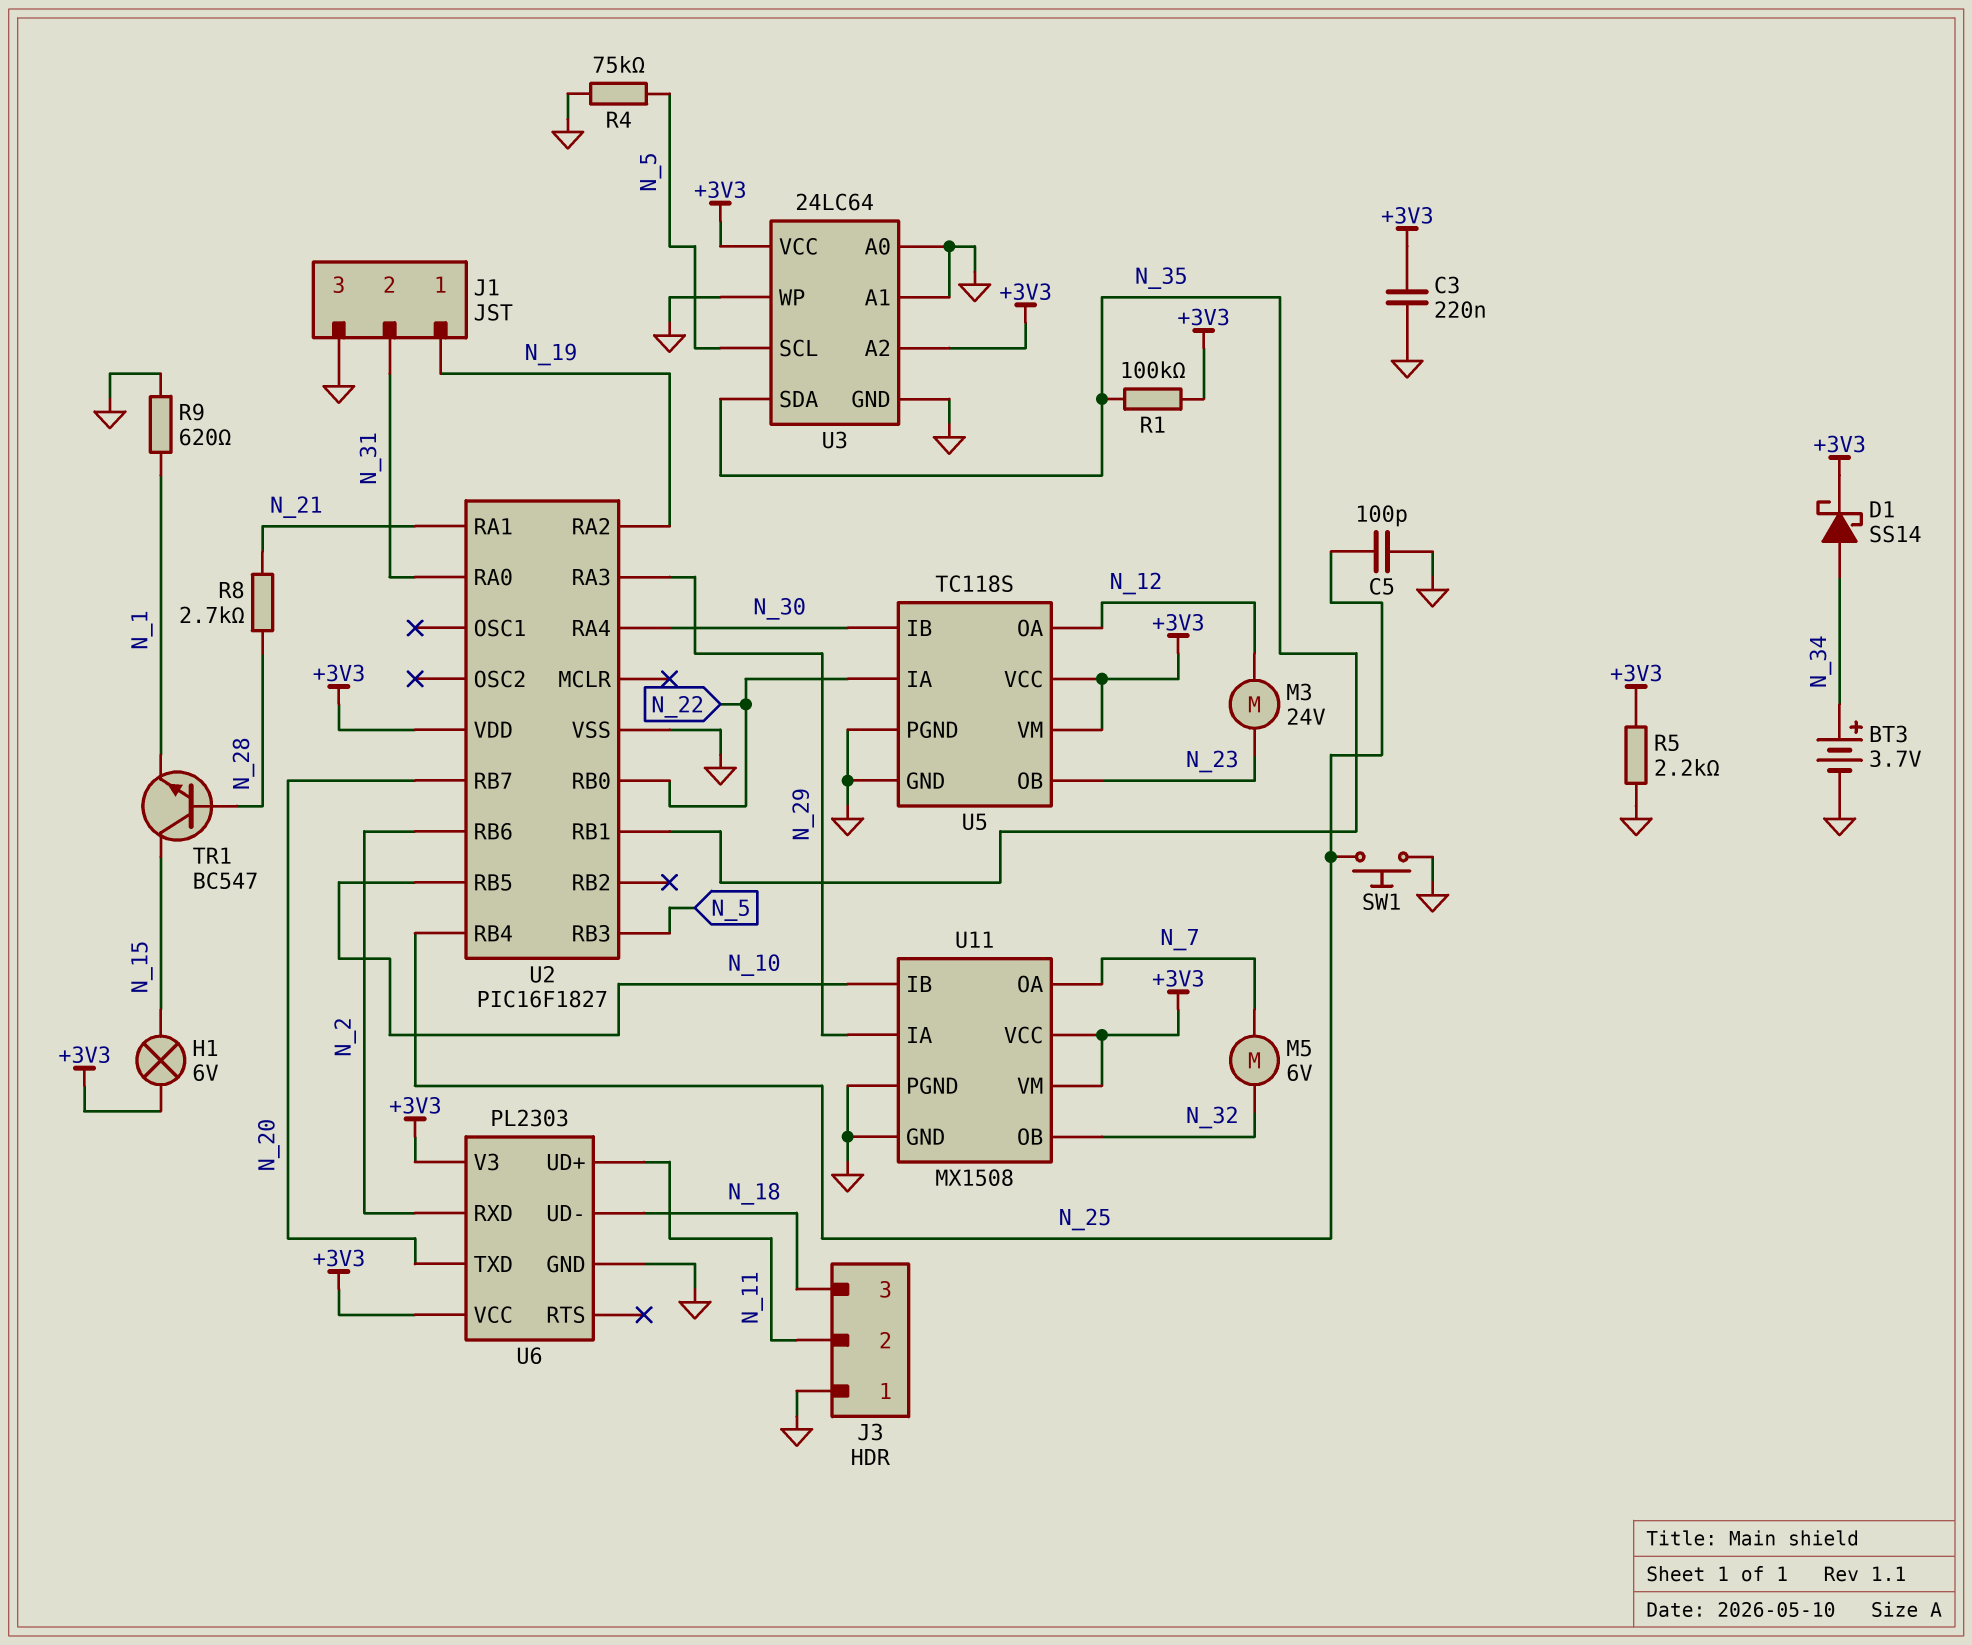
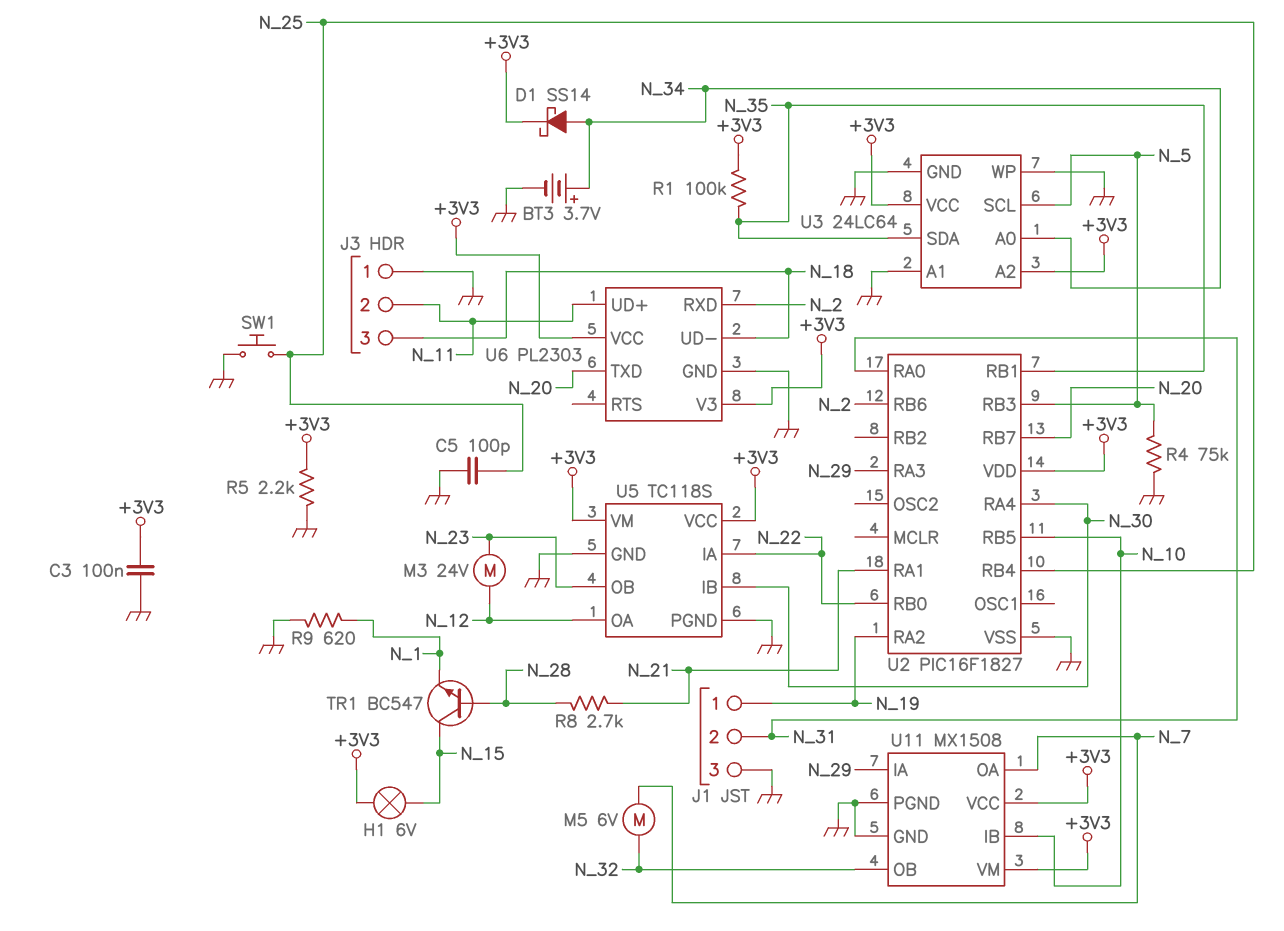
C3: 220nF (+3V3, GND) -> 100nF (+3V3, GND)
U3 pin A0: GND -> N_34

